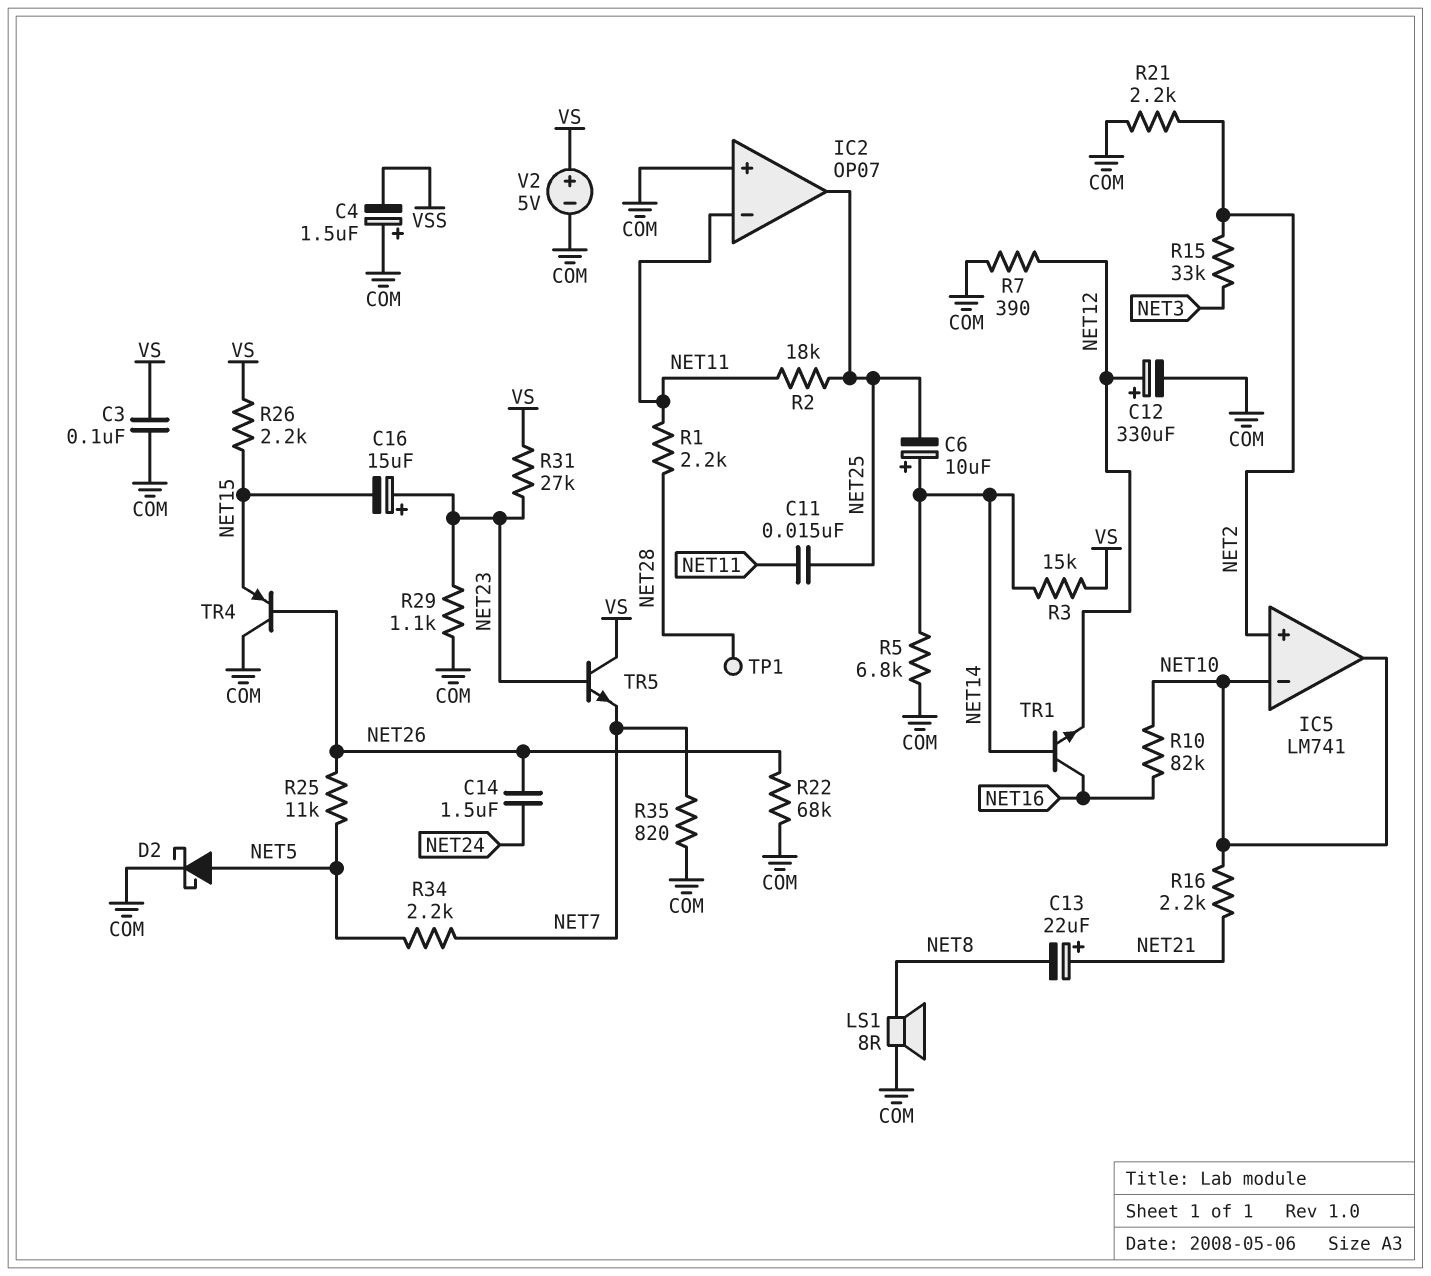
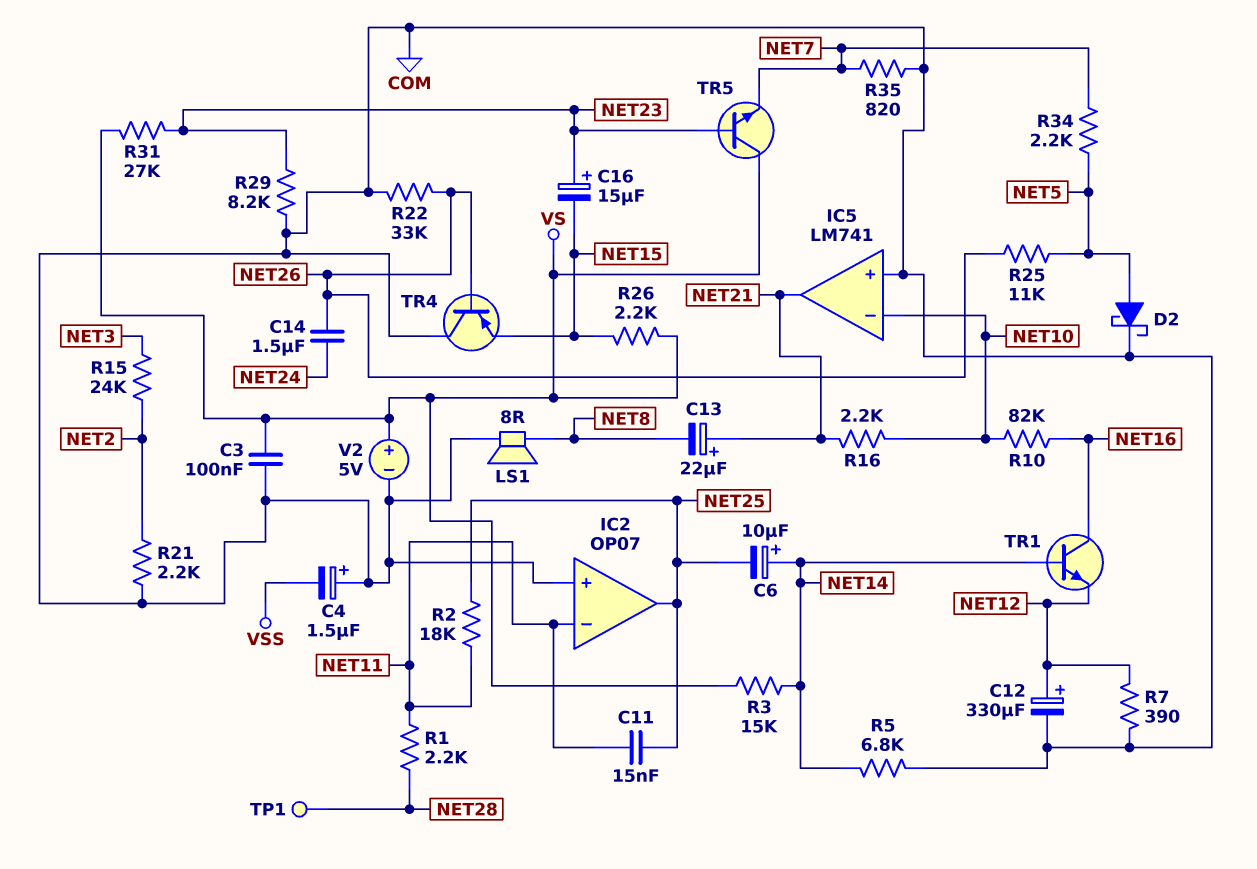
IC5 pin in+: NET2 -> COM
IC5 pin out: NET10 -> NET21
R15: 33k (NET2, NET3) -> 24k (NET2, NET3)
R22: 68k (COM, NET26) -> 33k (COM, NET26)
R29: 1.1k (COM, NET23) -> 8.2k (COM, NET23)

